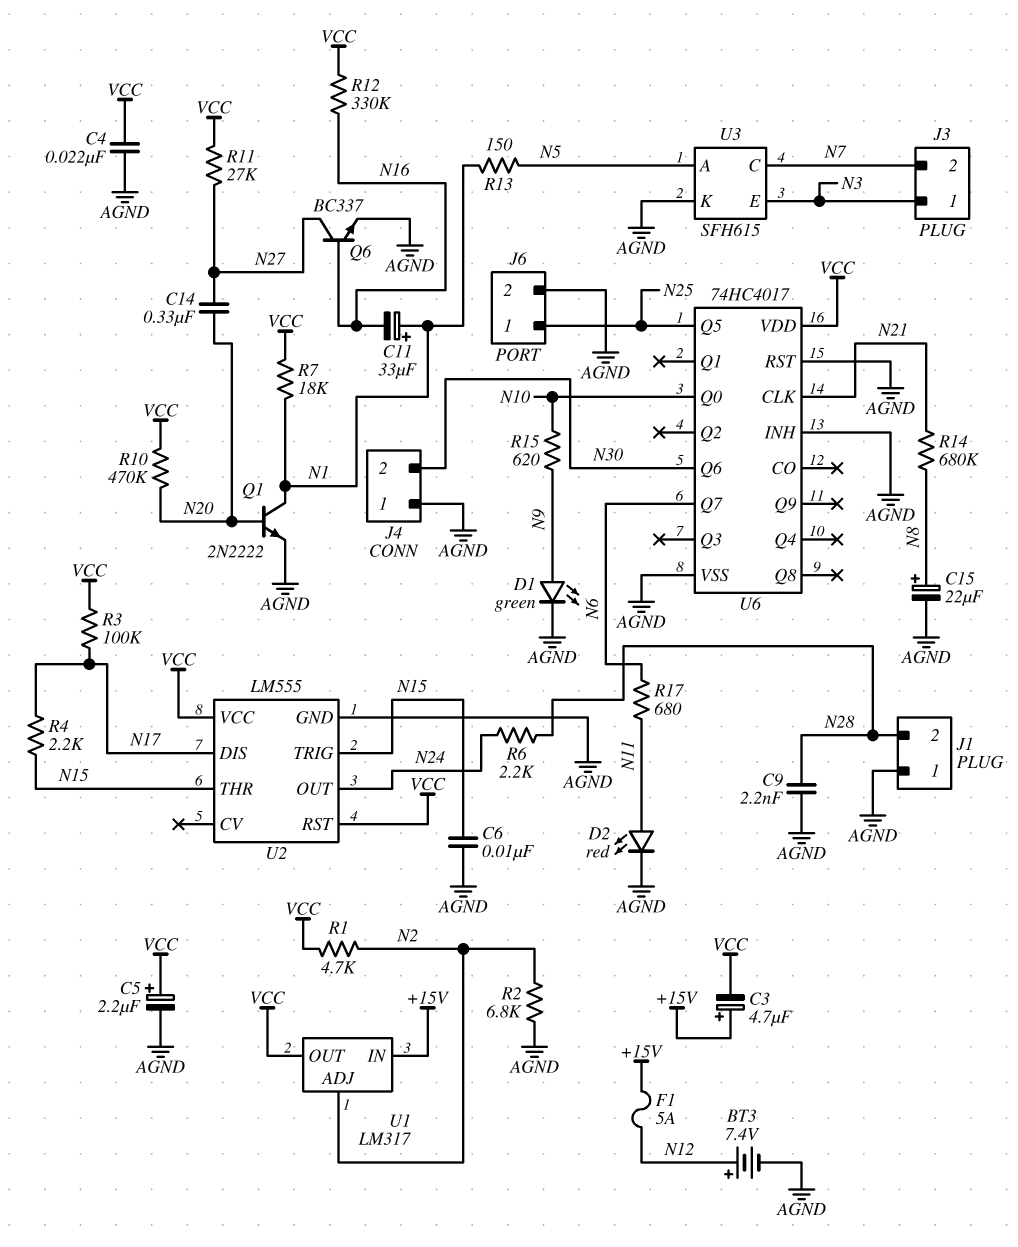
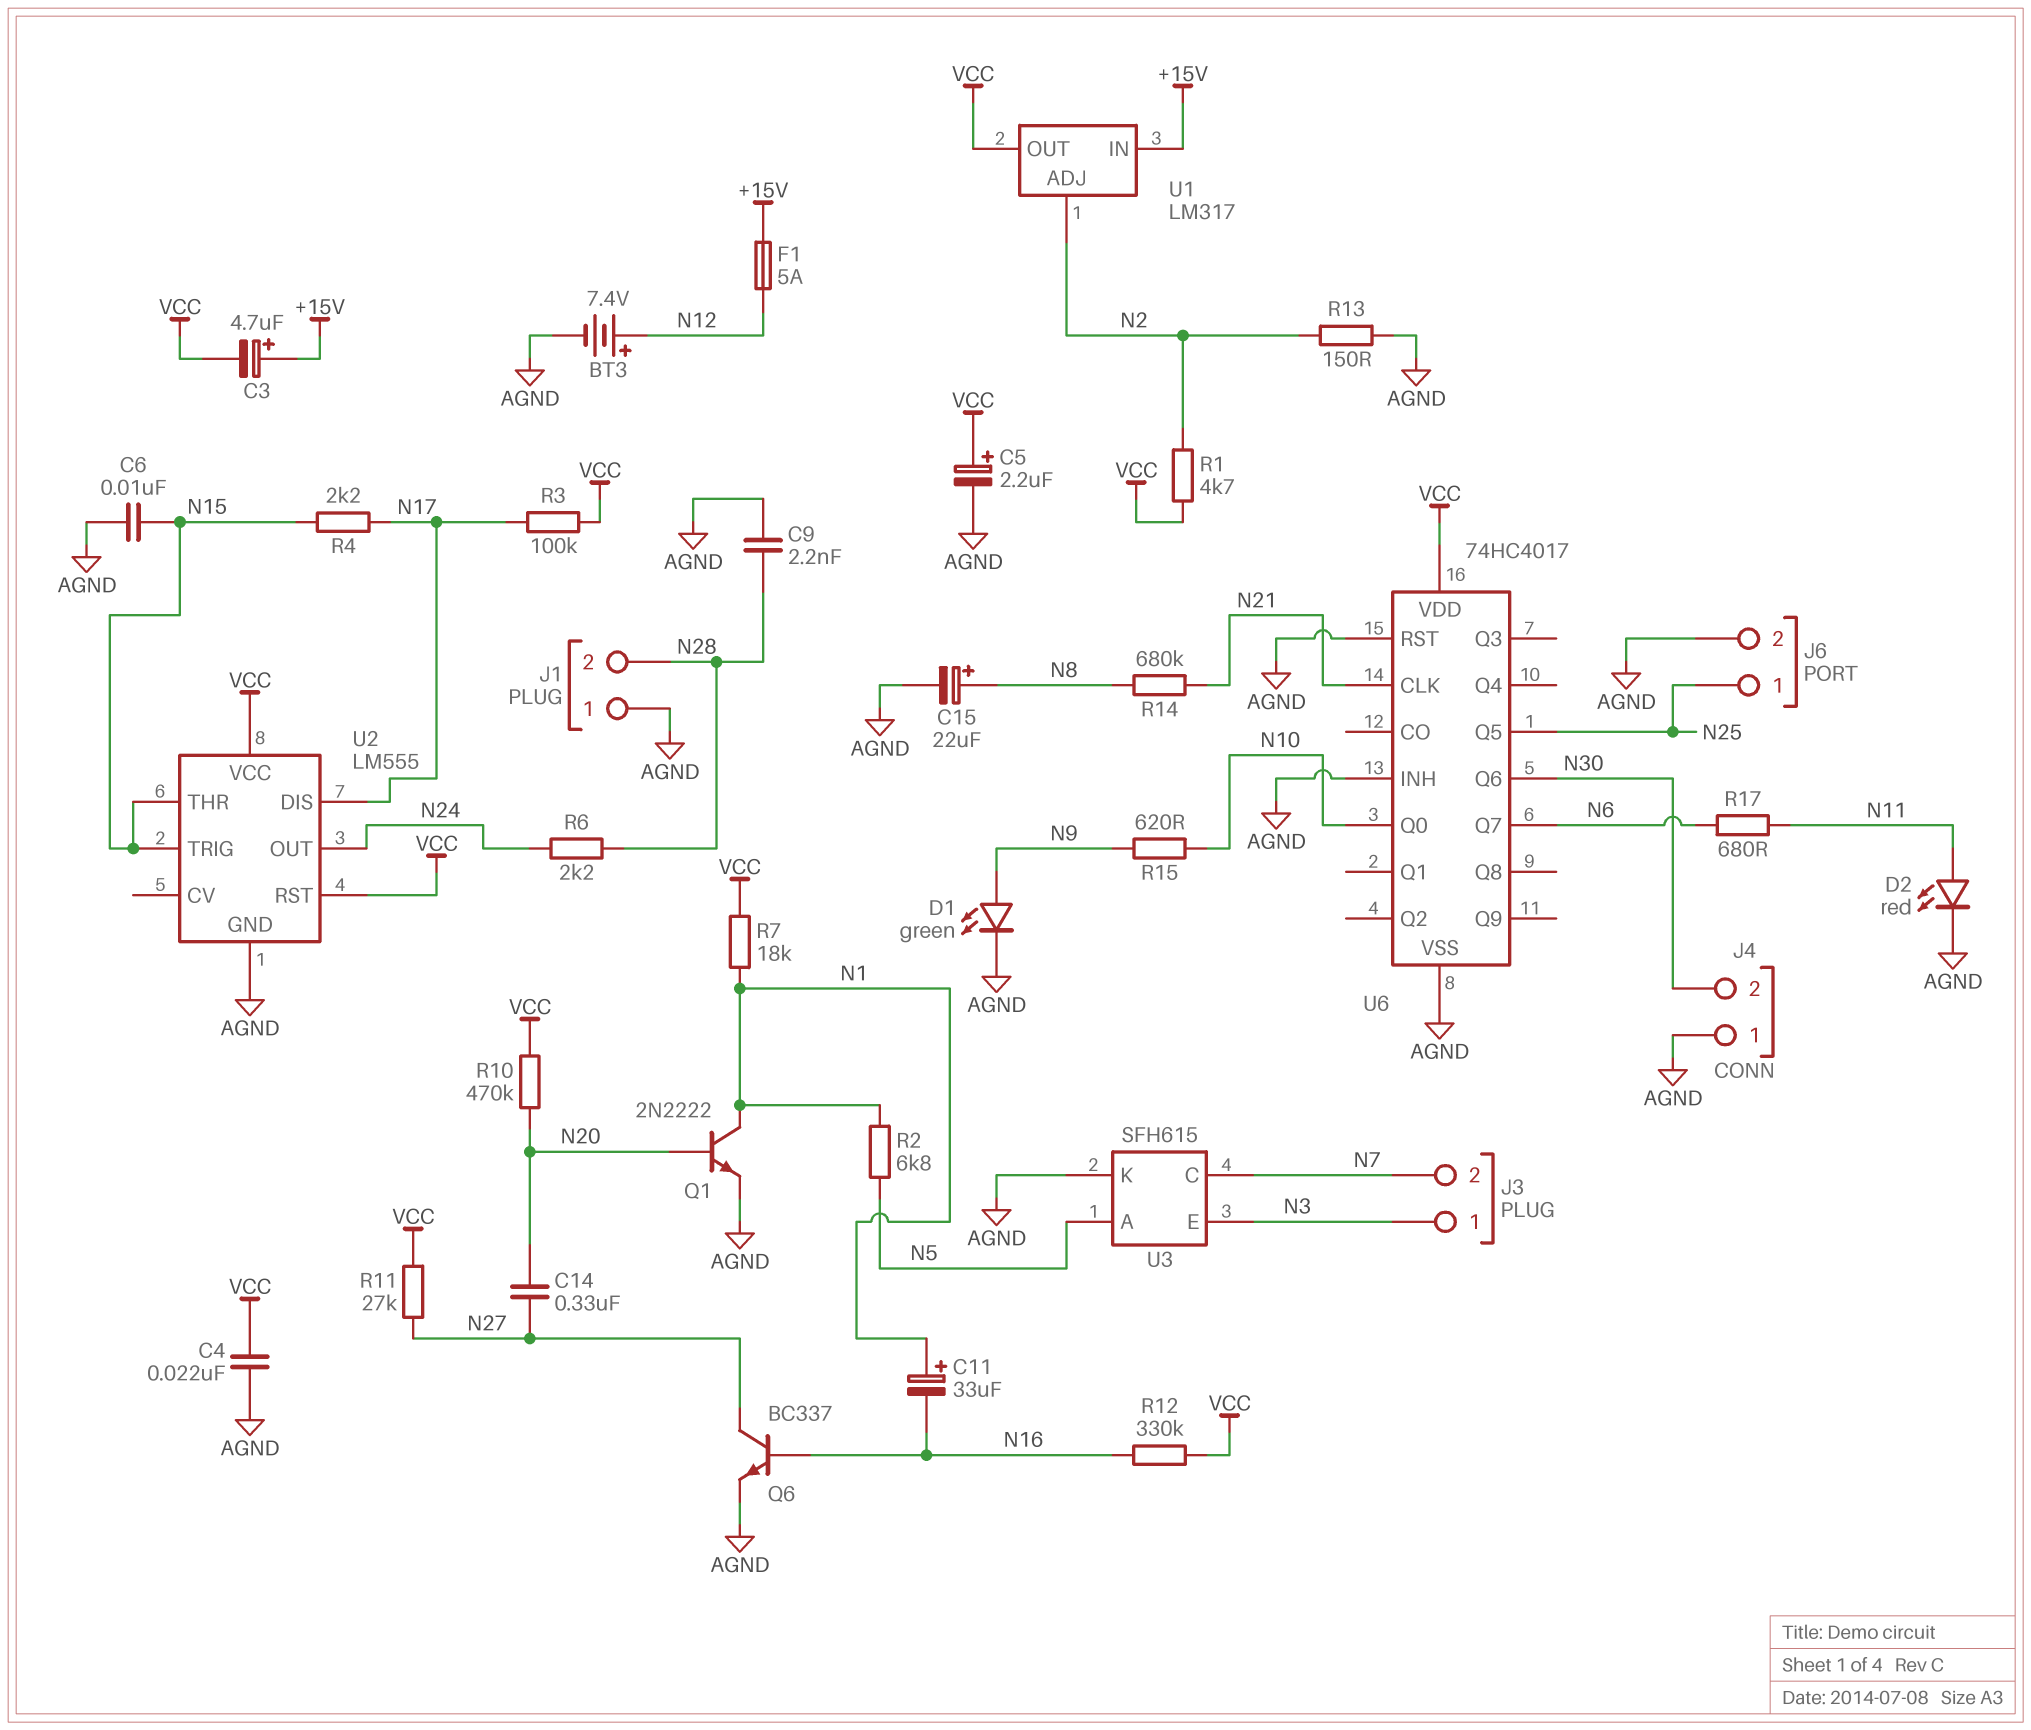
R2: 6.8k (AGND, N2) -> 6.8k (N1, N5)
R13: 150 (N1, N5) -> 150 (AGND, N2)

